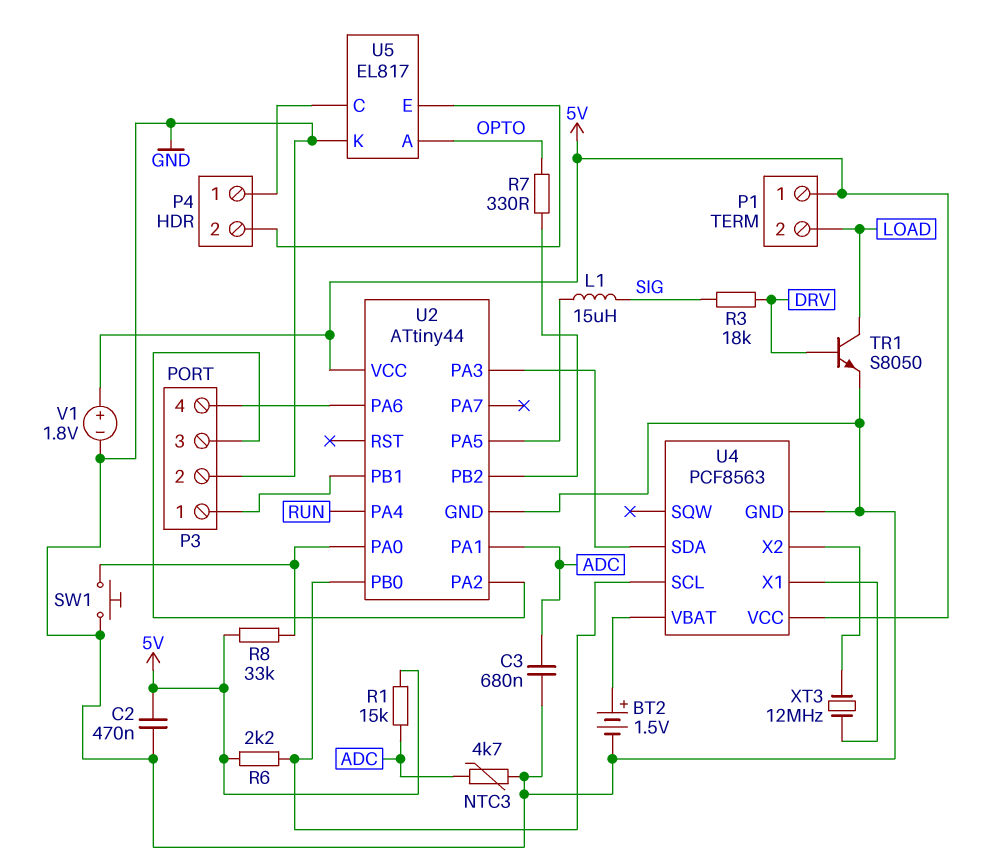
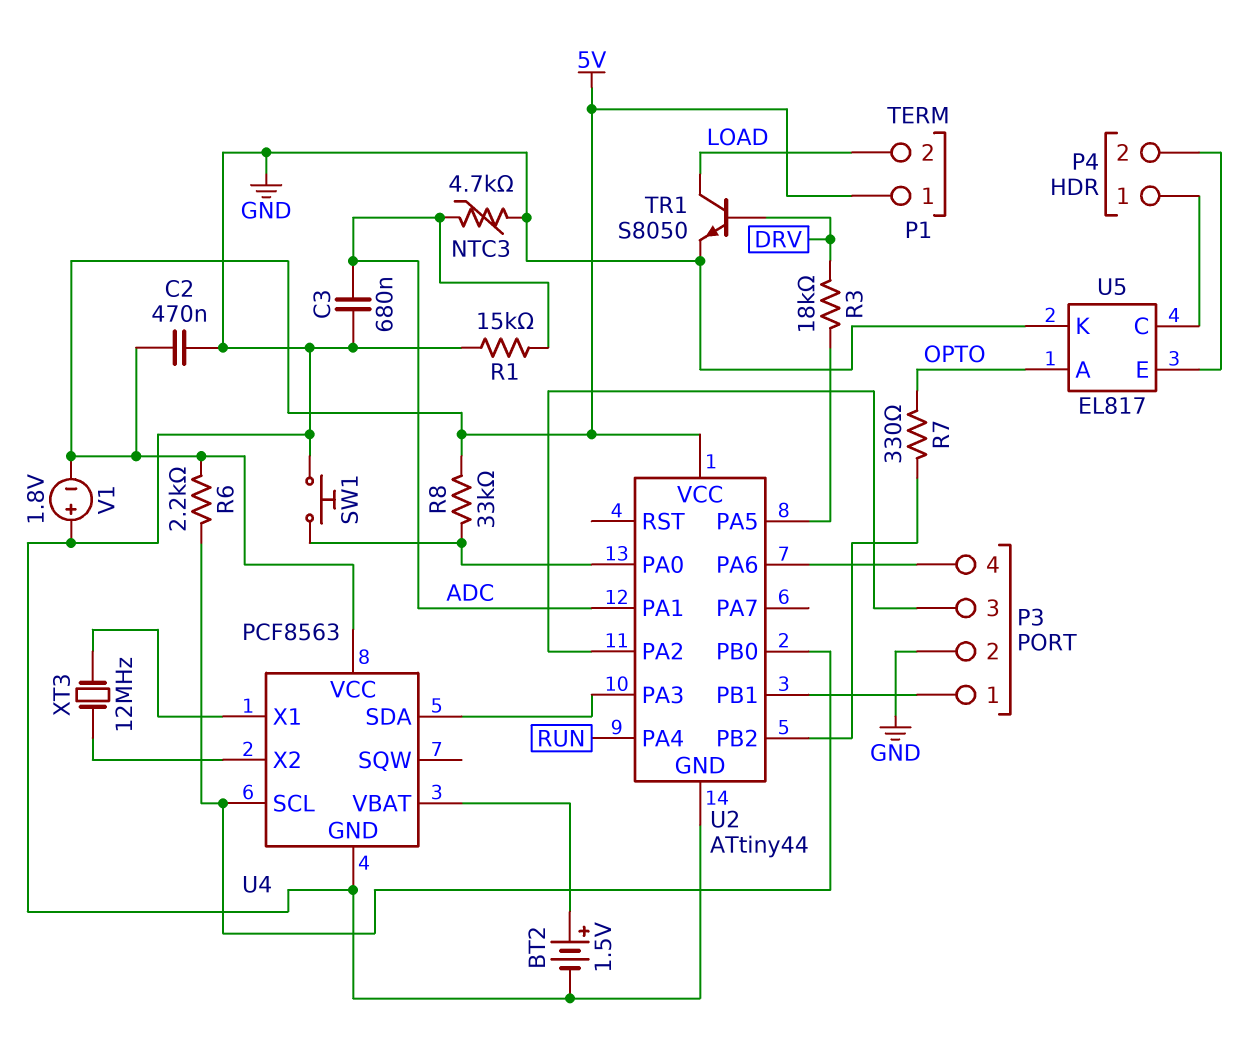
L1: 15uH (SIG, U2/PA5) -> none
R1: 15k (5V, ADC) -> 15k (ADC, GND)
R3: 18k (DRV, SIG) -> 18k (DRV, U2/PA5)
V1: 1.8V (plus 5V, minus GND) -> 1.8V (plus GND, minus 5V)

